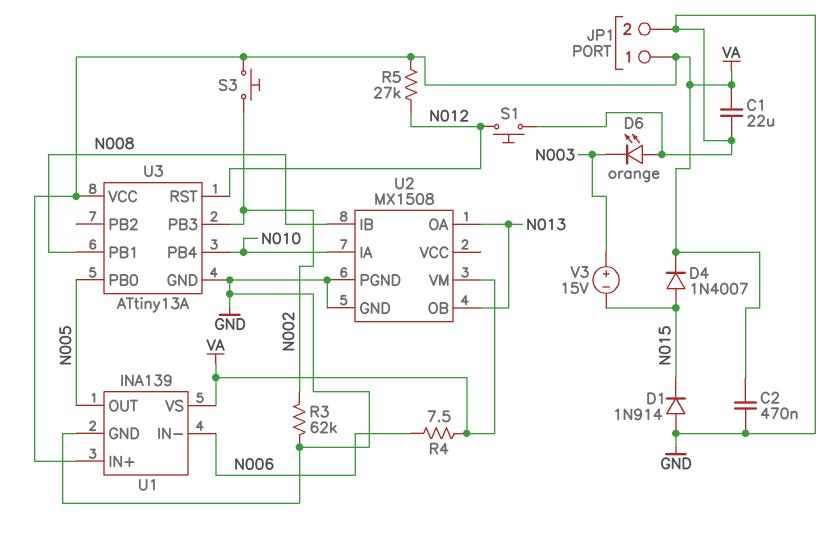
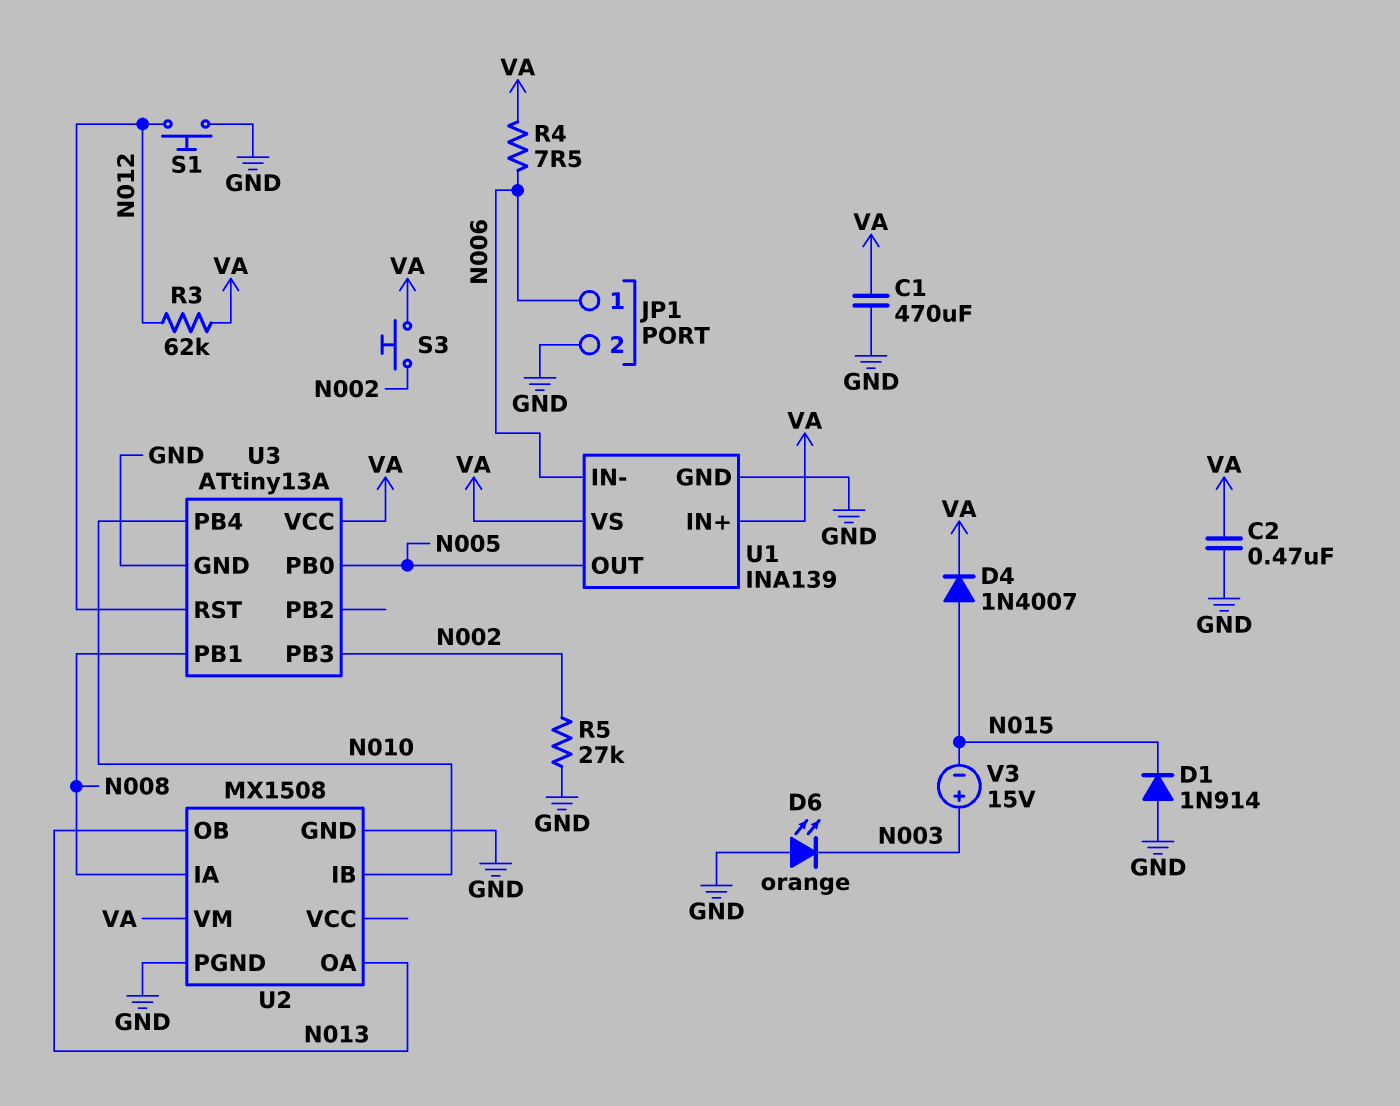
C1: 22uF (GND, VA) -> 470uF (GND, VA)
JP1 pin 1: VA -> N006
R3: 62k (GND, N002) -> 62k (N012, VA)
R5: 27k (N012, VA) -> 27k (GND, N002)
U2 pin IA: N010 -> N008
U2 pin IB: N008 -> N010

